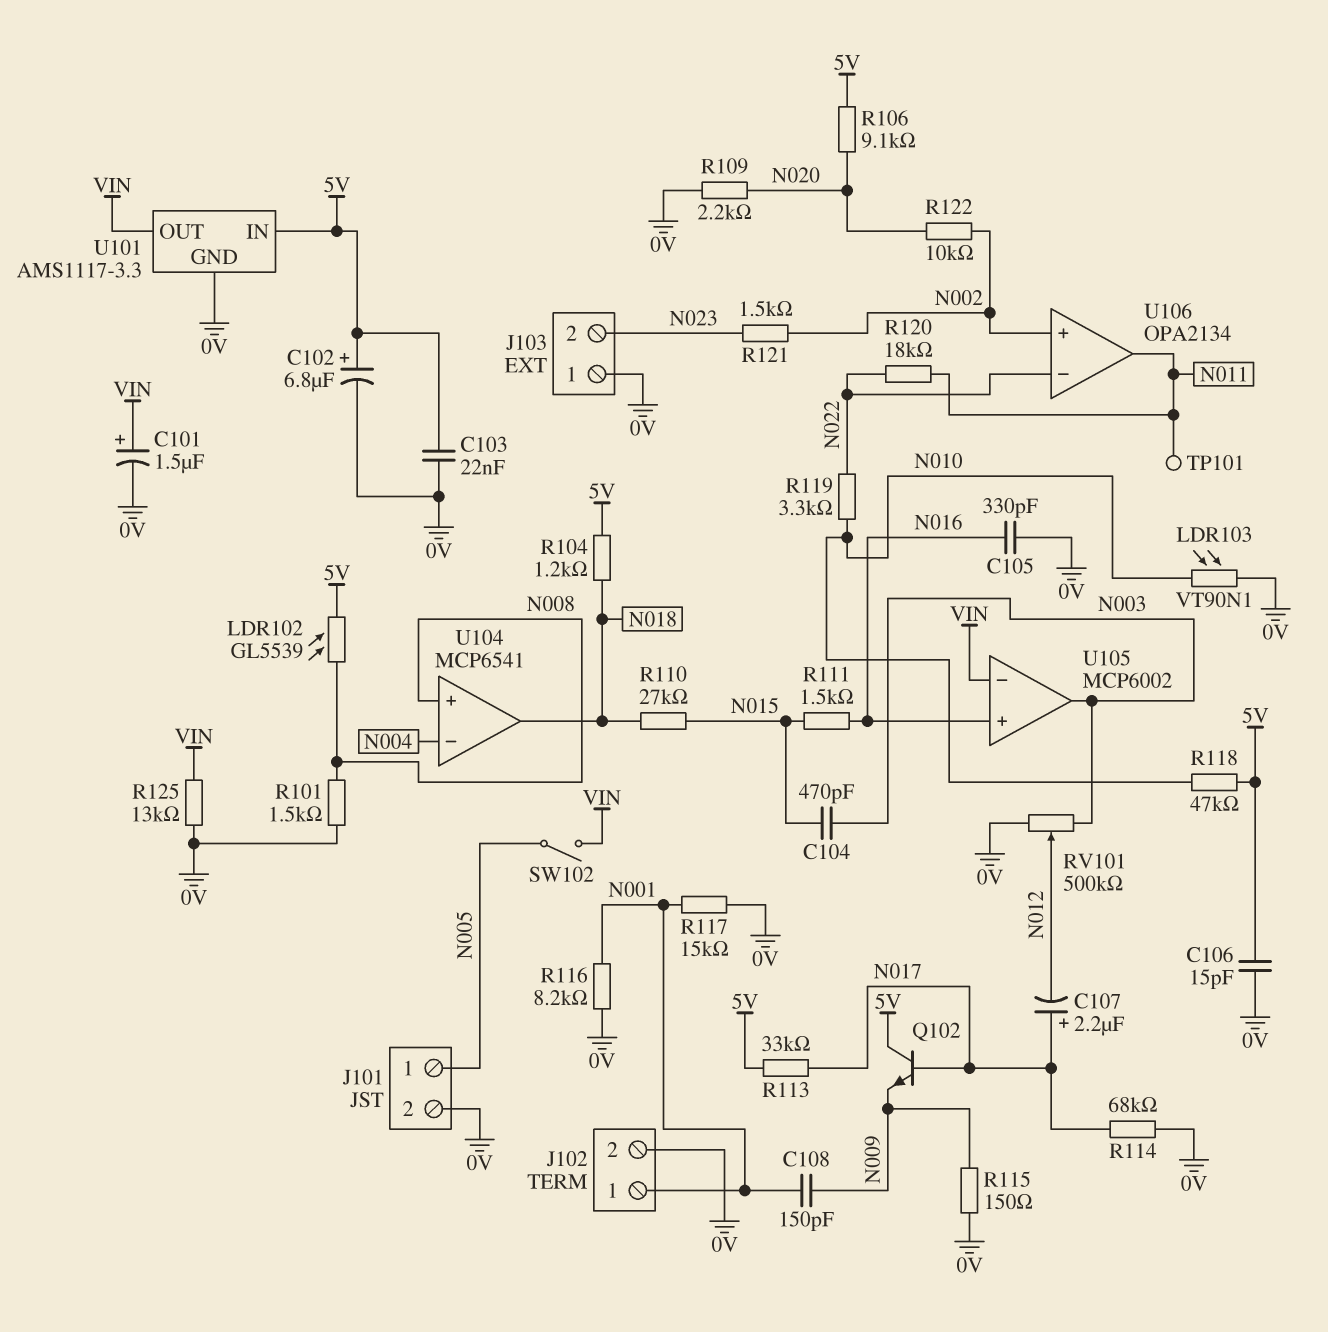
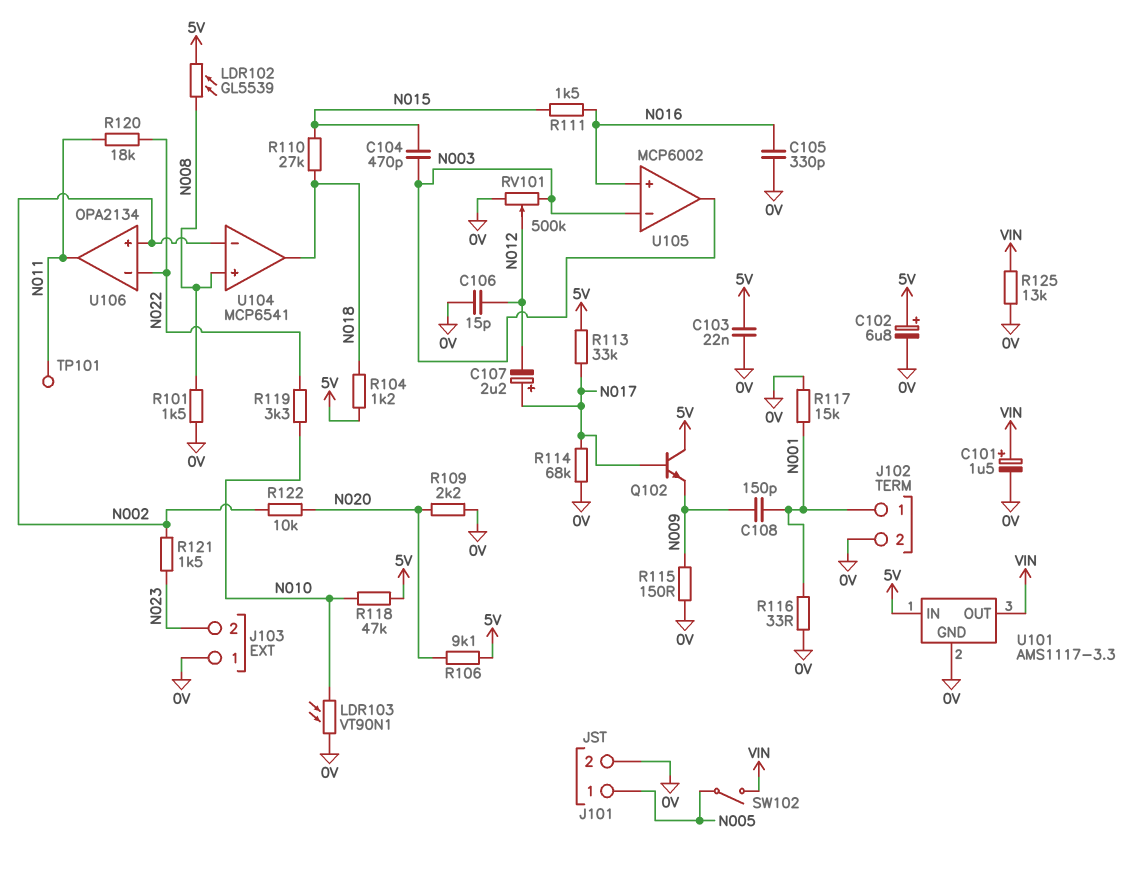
C106: 15pF (0V, 5V) -> 15pF (0V, N012)
R116: 8.2k (0V, N001) -> 33 (0V, N001)
U104 pin in-: N004 -> N002
U105 pin in-: VIN -> N003

